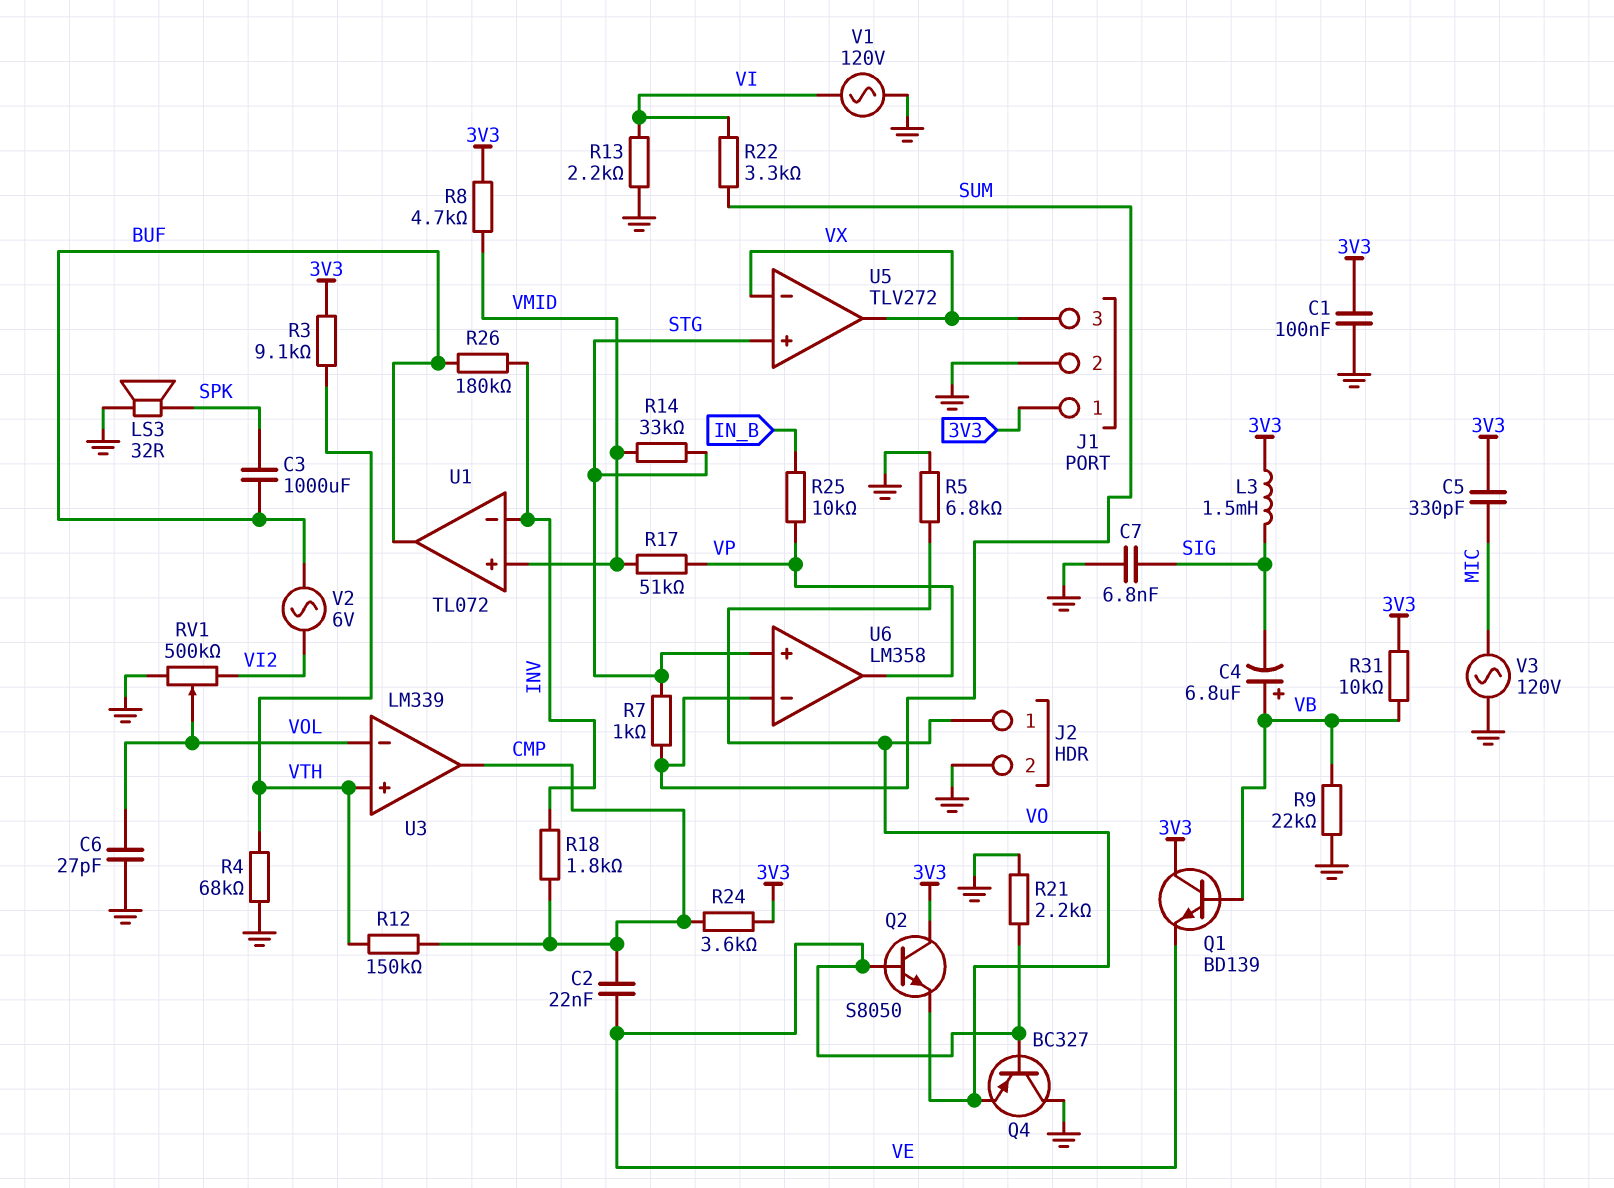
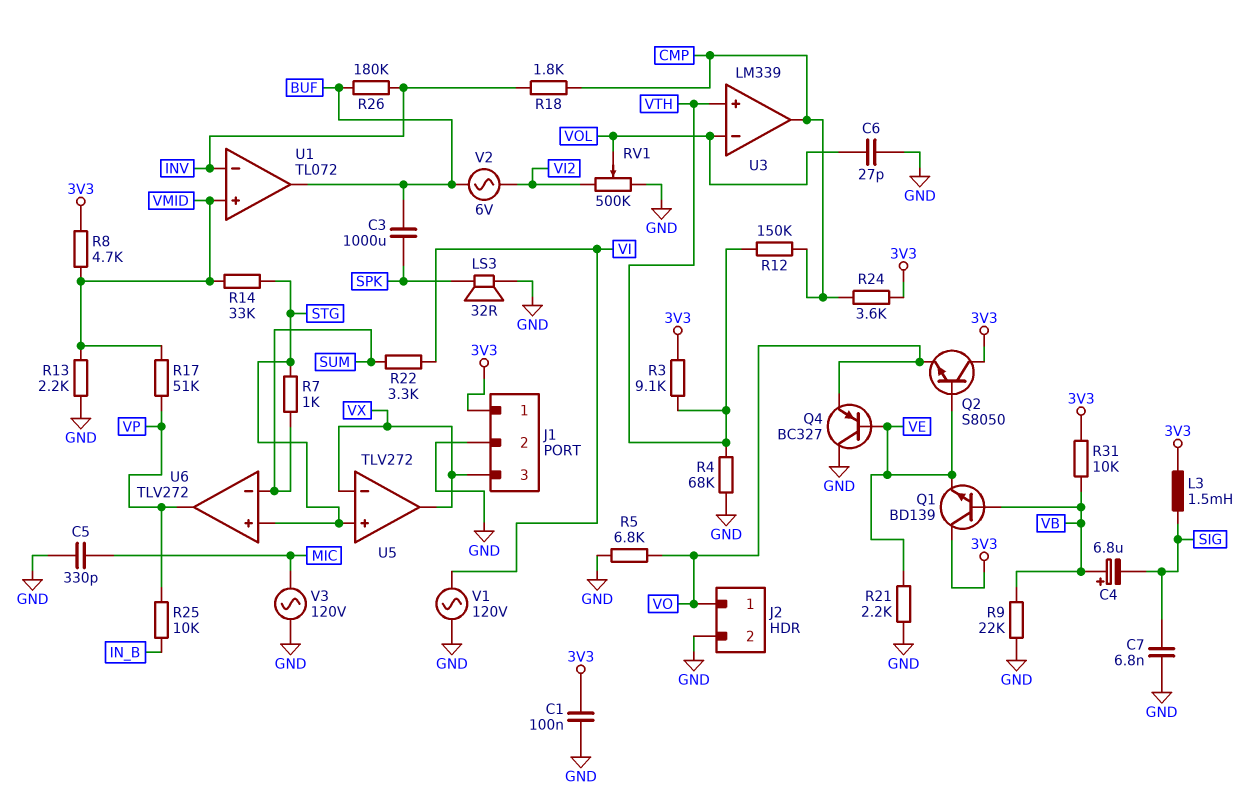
C2: 22nF (CMP, VE) -> none
C5: 330pF (3V3, MIC) -> 330pF (GND, MIC)
R13: 2.2k (GND, VI) -> 2.2k (GND, VMID)
U6: LM358 -> TLV272

